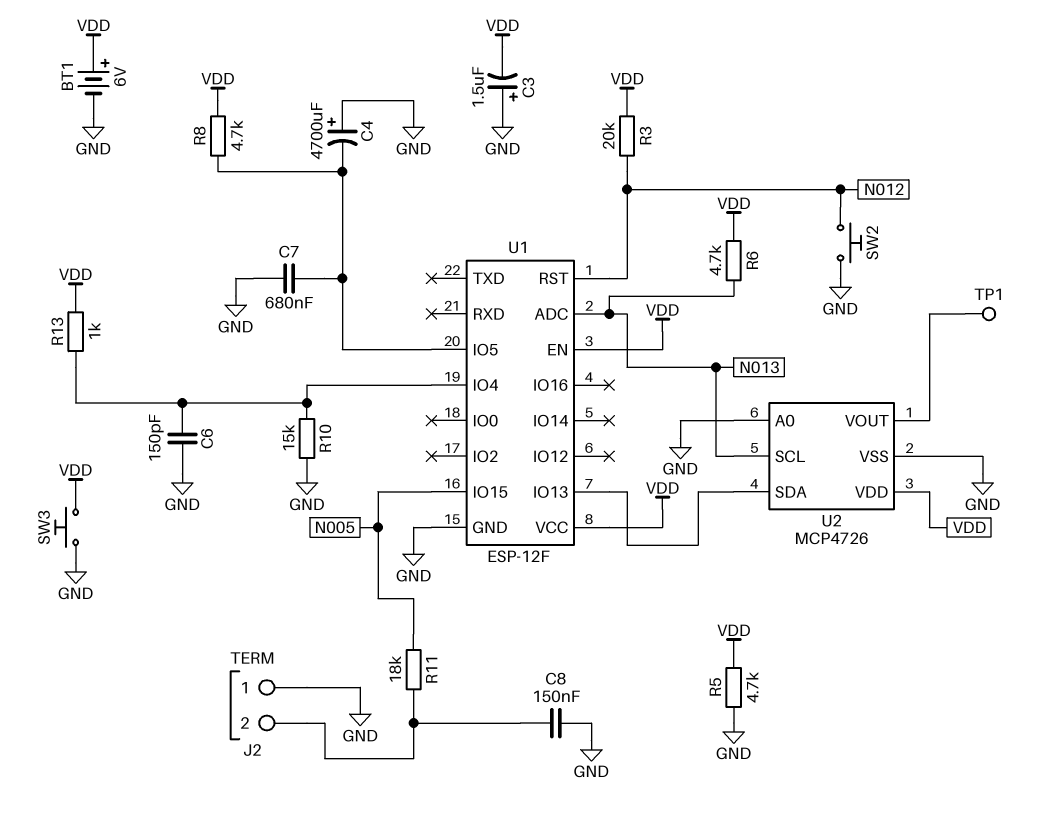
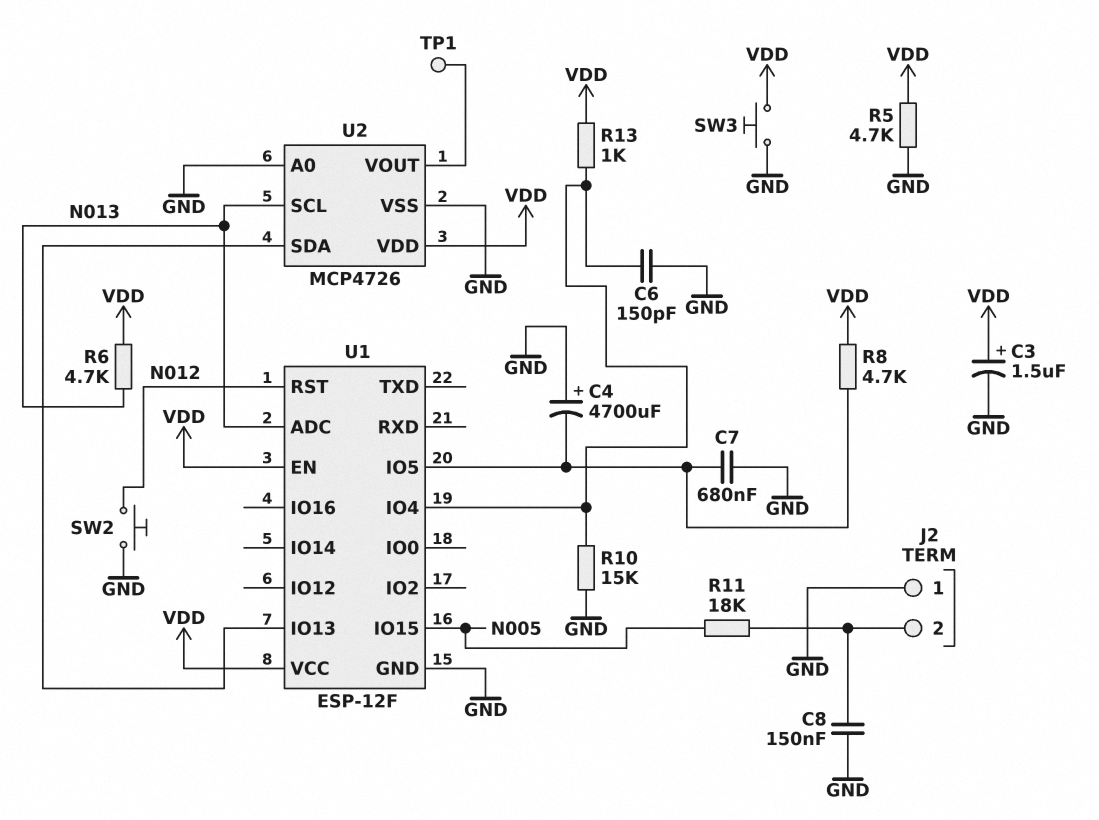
BT1: 6V (plus VDD, minus GND) -> none
C3: 1.5uF (plus GND, minus VDD) -> 1.5uF (plus VDD, minus GND)
R3: 20k (N012, VDD) -> none

